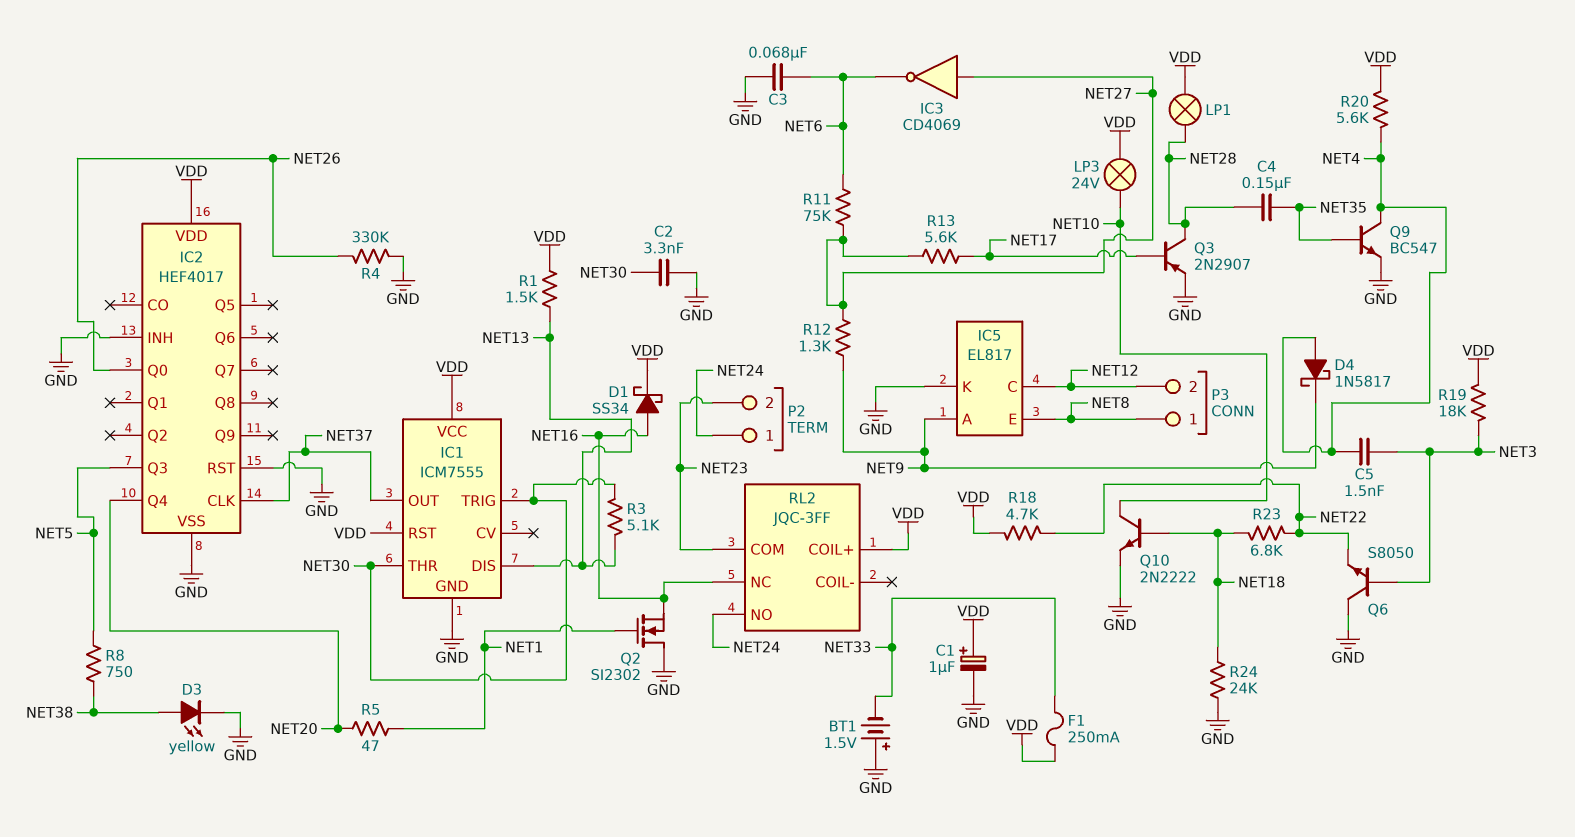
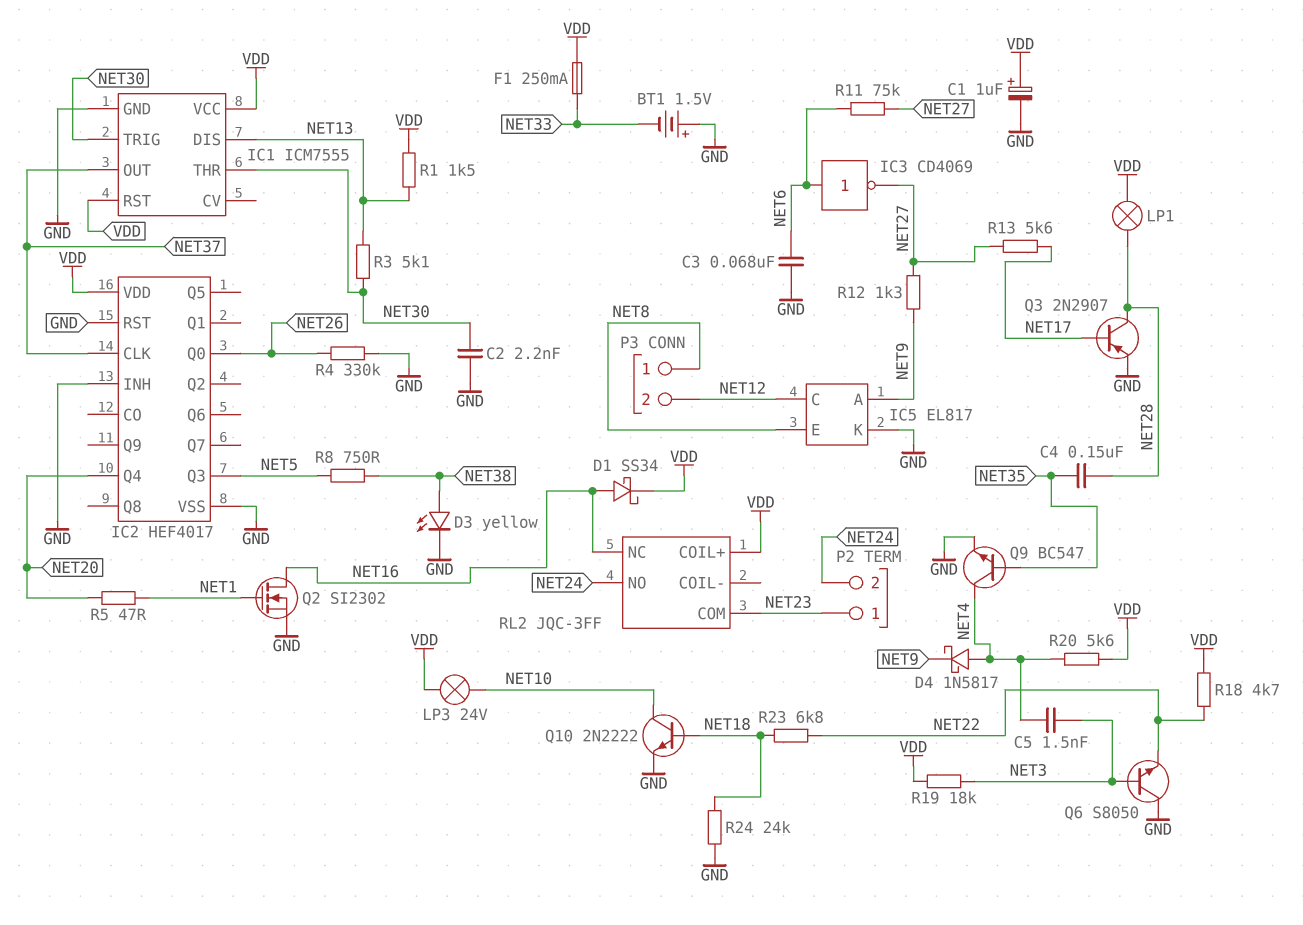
C2: 3.3nF (GND, NET30) -> 2.2nF (GND, NET30)
IC3: NOT CD4069 (in NET27, out NET6) -> NOT CD4069 (in NET6, out NET27)
P2 pin 1: NET24 -> NET23
P2 pin 2: NET23 -> NET24
Q2: NMOS SI2302 (G NET1, D GND, S NET16) -> NMOS SI2302 (G NET1, D NET16, S GND)

